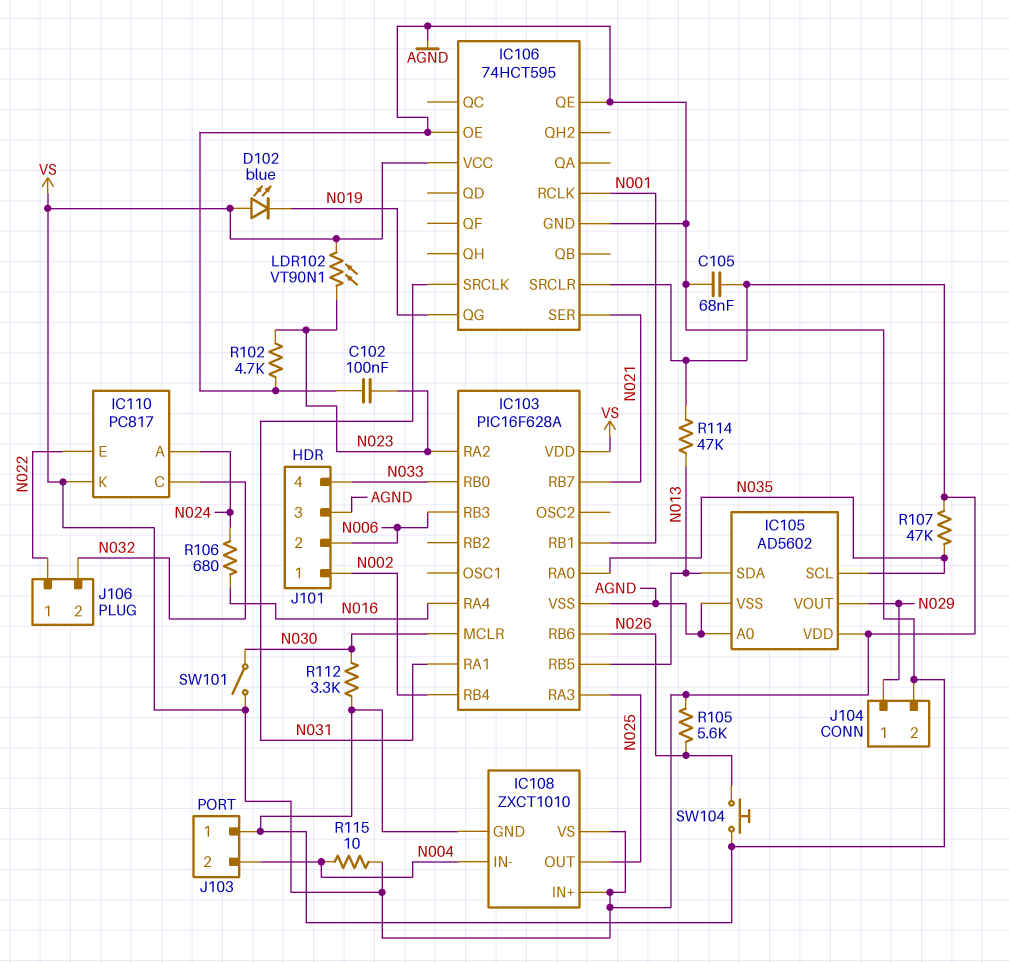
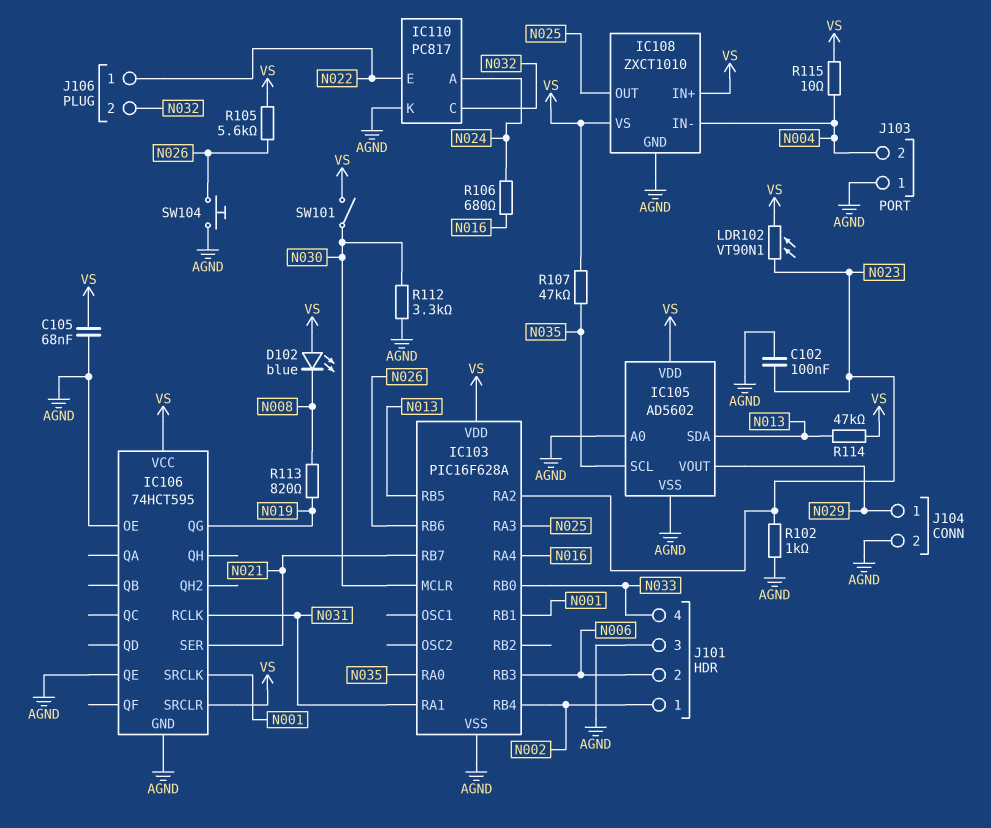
D102: LED blue (A VS, K N019) -> LED blue (A VS, K N008)
IC106 pin RCLK: N001 -> N031
IC106 pin SRCLK: N031 -> N001
IC110 pin K: VS -> AGND
R102: 4.7k (AGND, N023) -> 1k (AGND, N023)
R113: none -> 820 (N008, N019)

